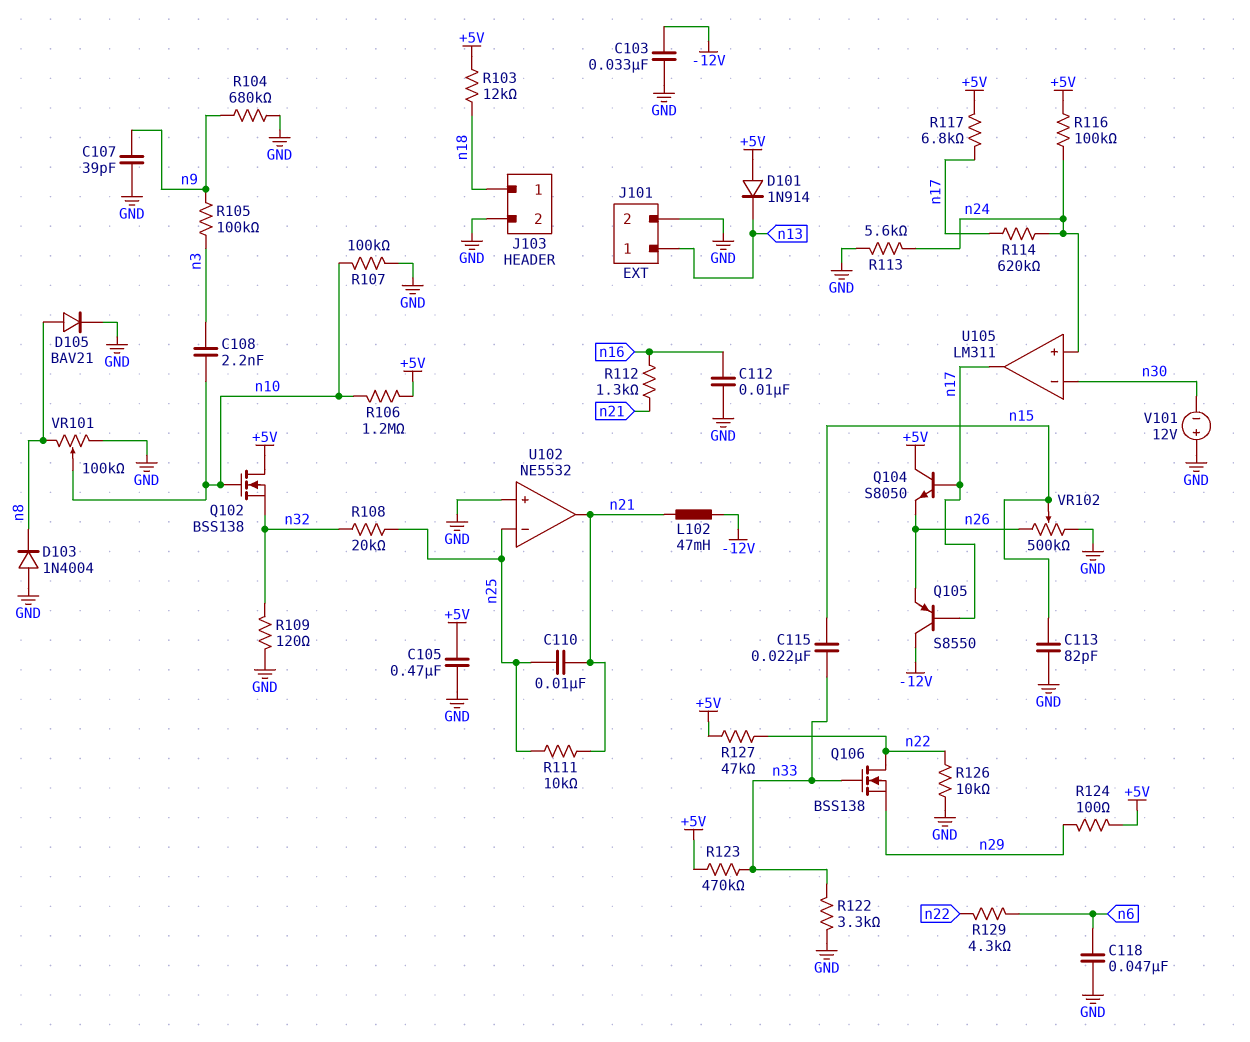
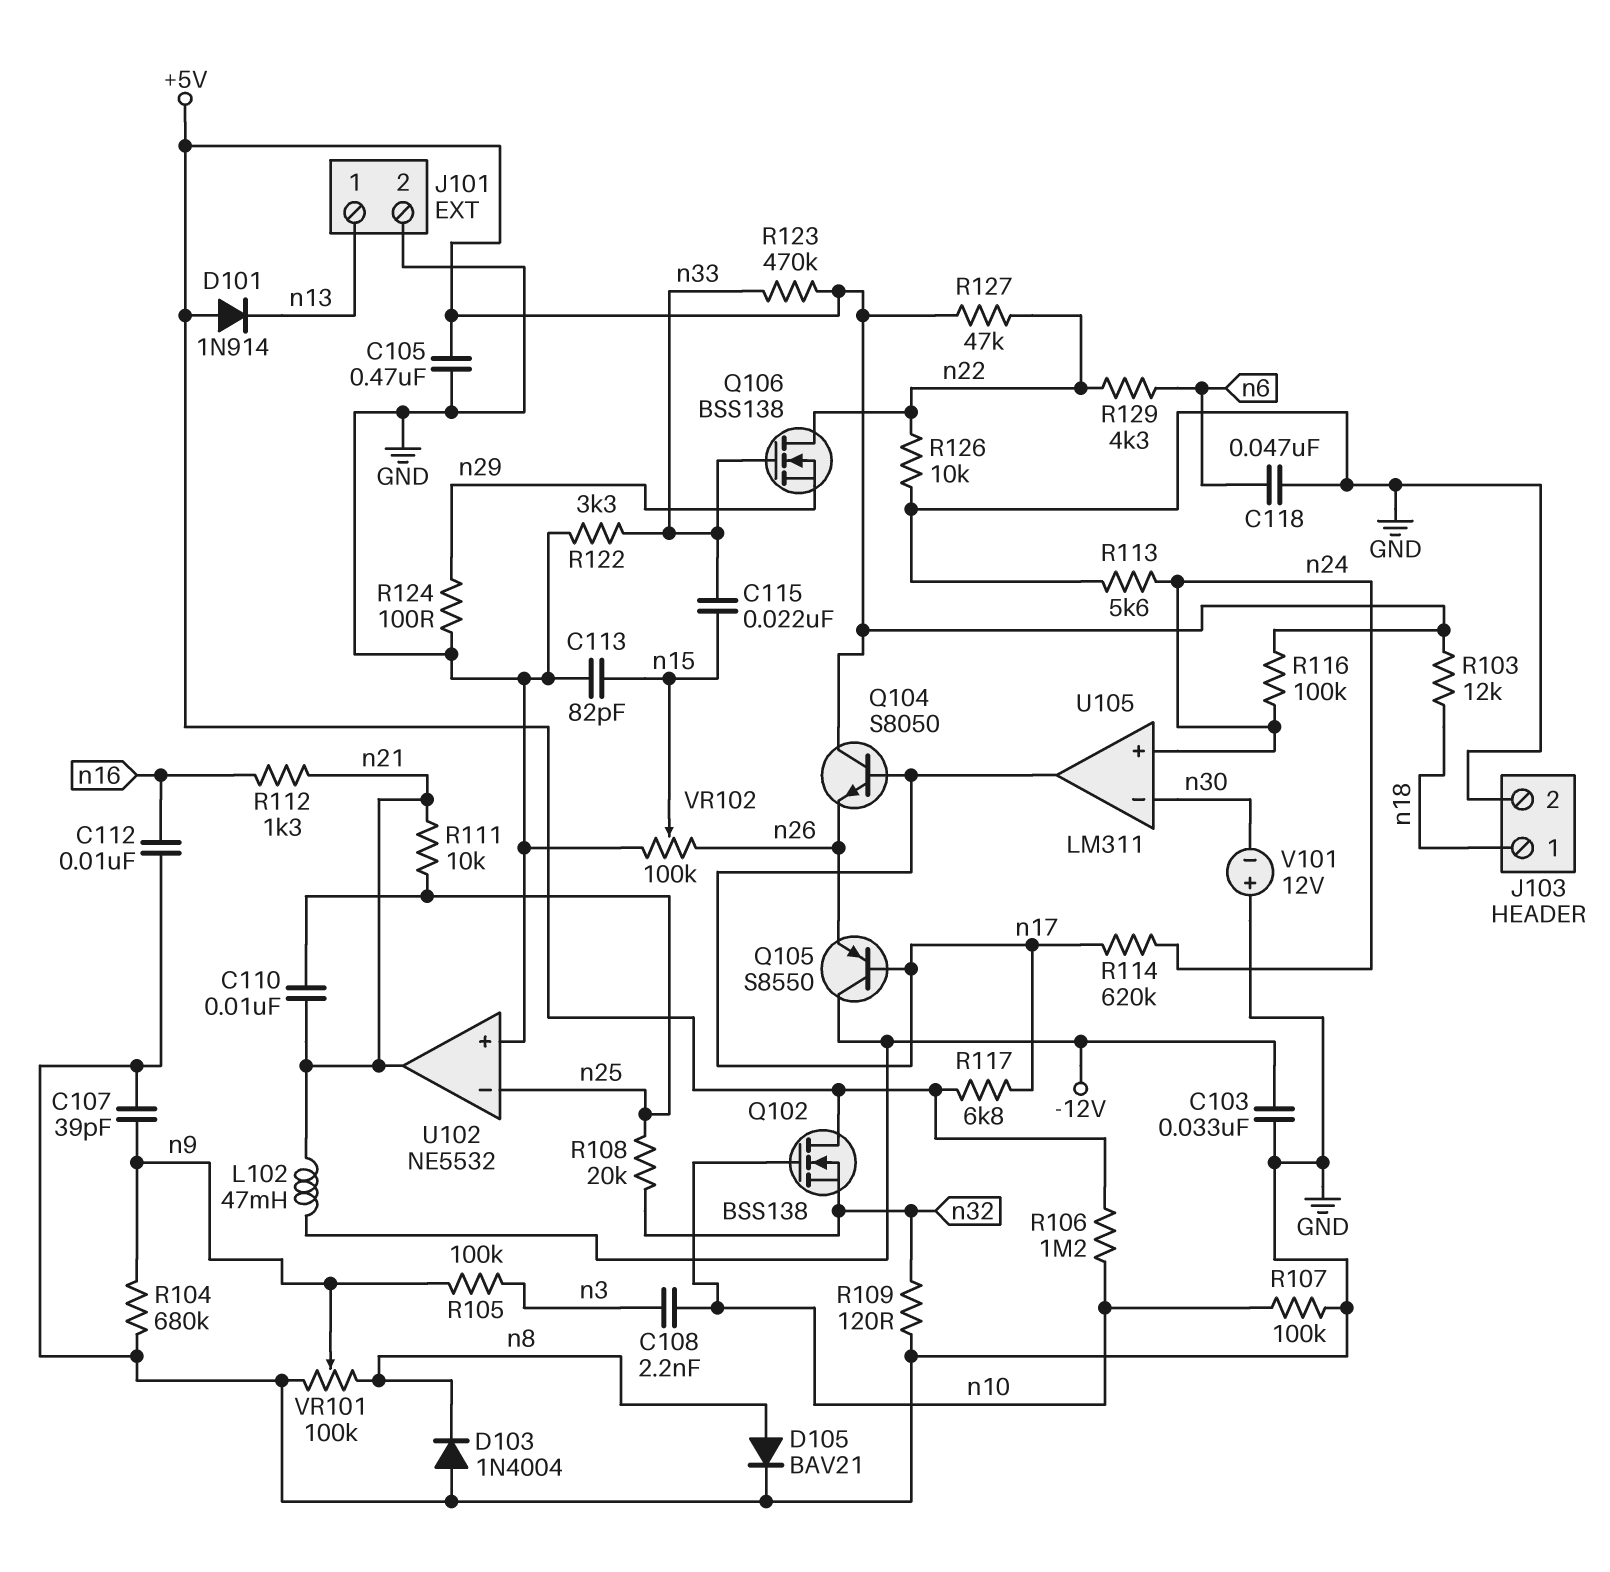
R124: 100 (+5V, n29) -> 100 (GND, n29)
VR101: 100k (GND, n8, wiper n10) -> 100k (GND, n8, wiper n9)
VR102: 500k (GND, n26, wiper n15) -> 100k (GND, n26, wiper n15)

